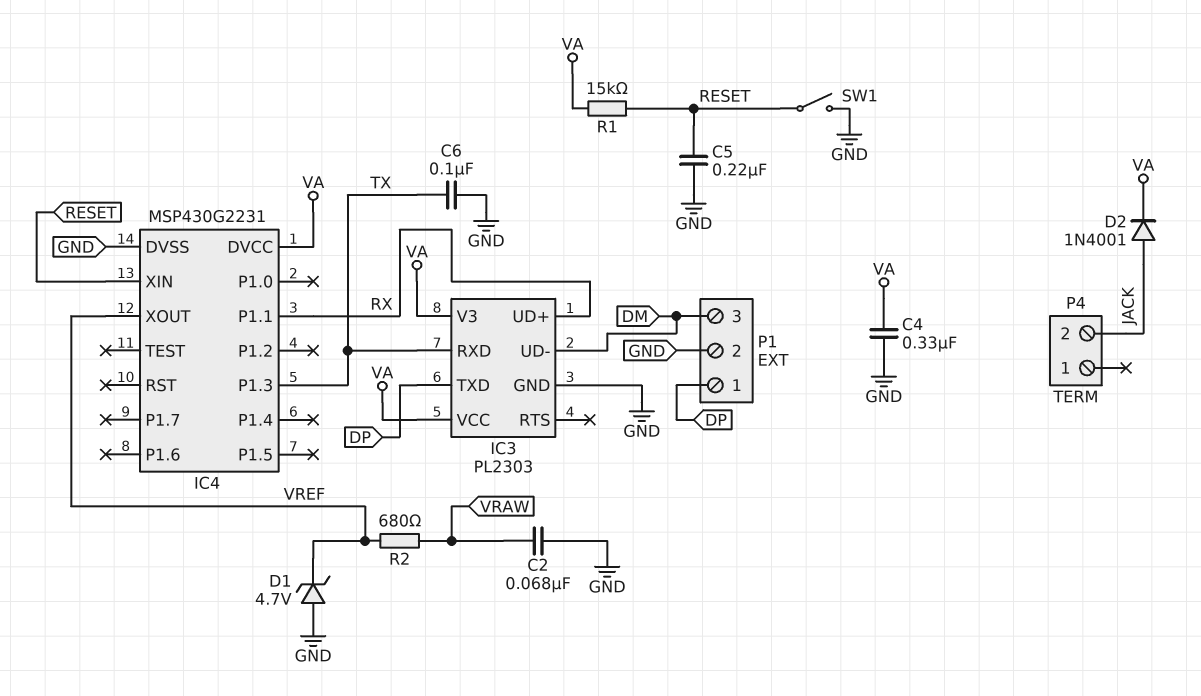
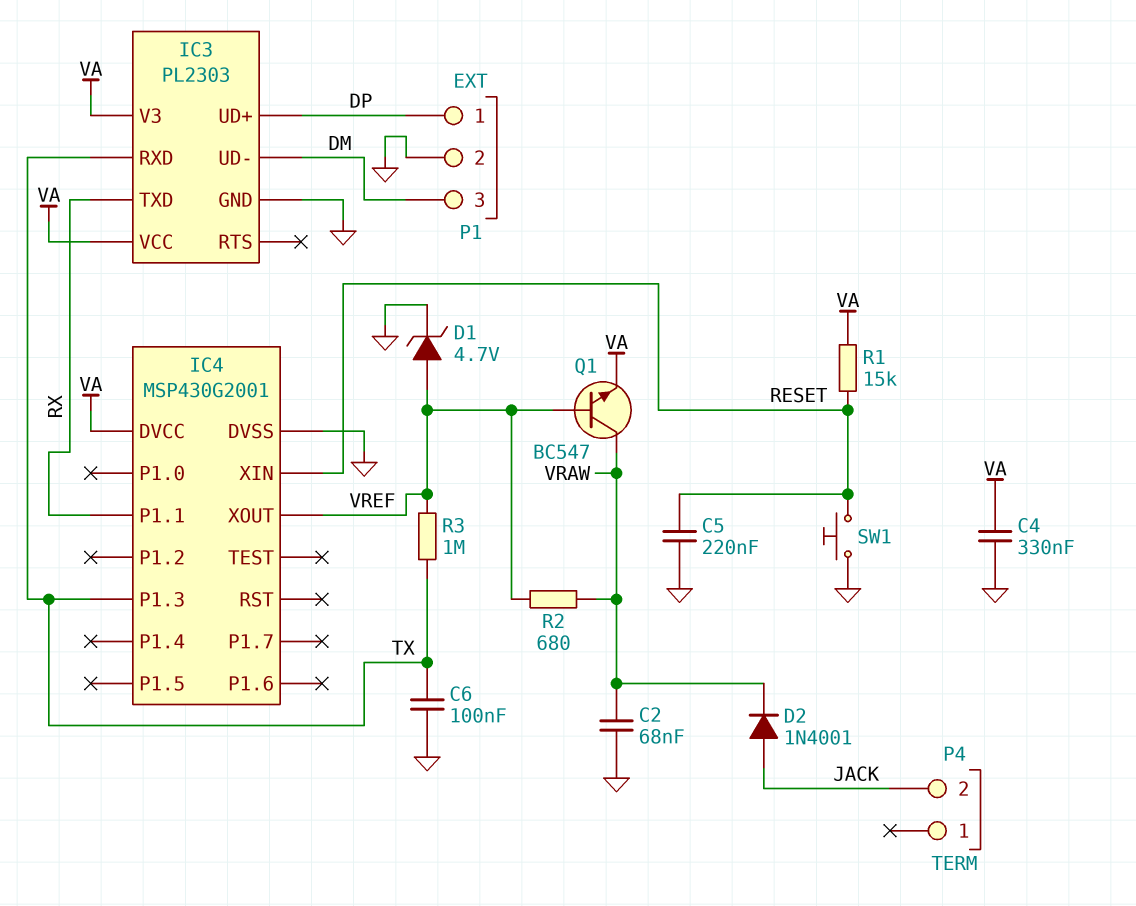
D1: zener 4.7V (A GND, K VREF) -> zener 4.7V (A VREF, K GND)
D2: diode 1N4001 (A JACK, K VA) -> diode 1N4001 (A JACK, K VRAW)
IC3 pin TXD: DP -> RX
IC3 pin UD+: RX -> DP
IC4: MSP430G2231 -> MSP430G2001
Q1: none -> NPN BC547 (B VREF, C VRAW, E VA)
R3: none -> 1M (TX, VREF)
SW1: switch (GND, RESET) -> button (GND, RESET)

